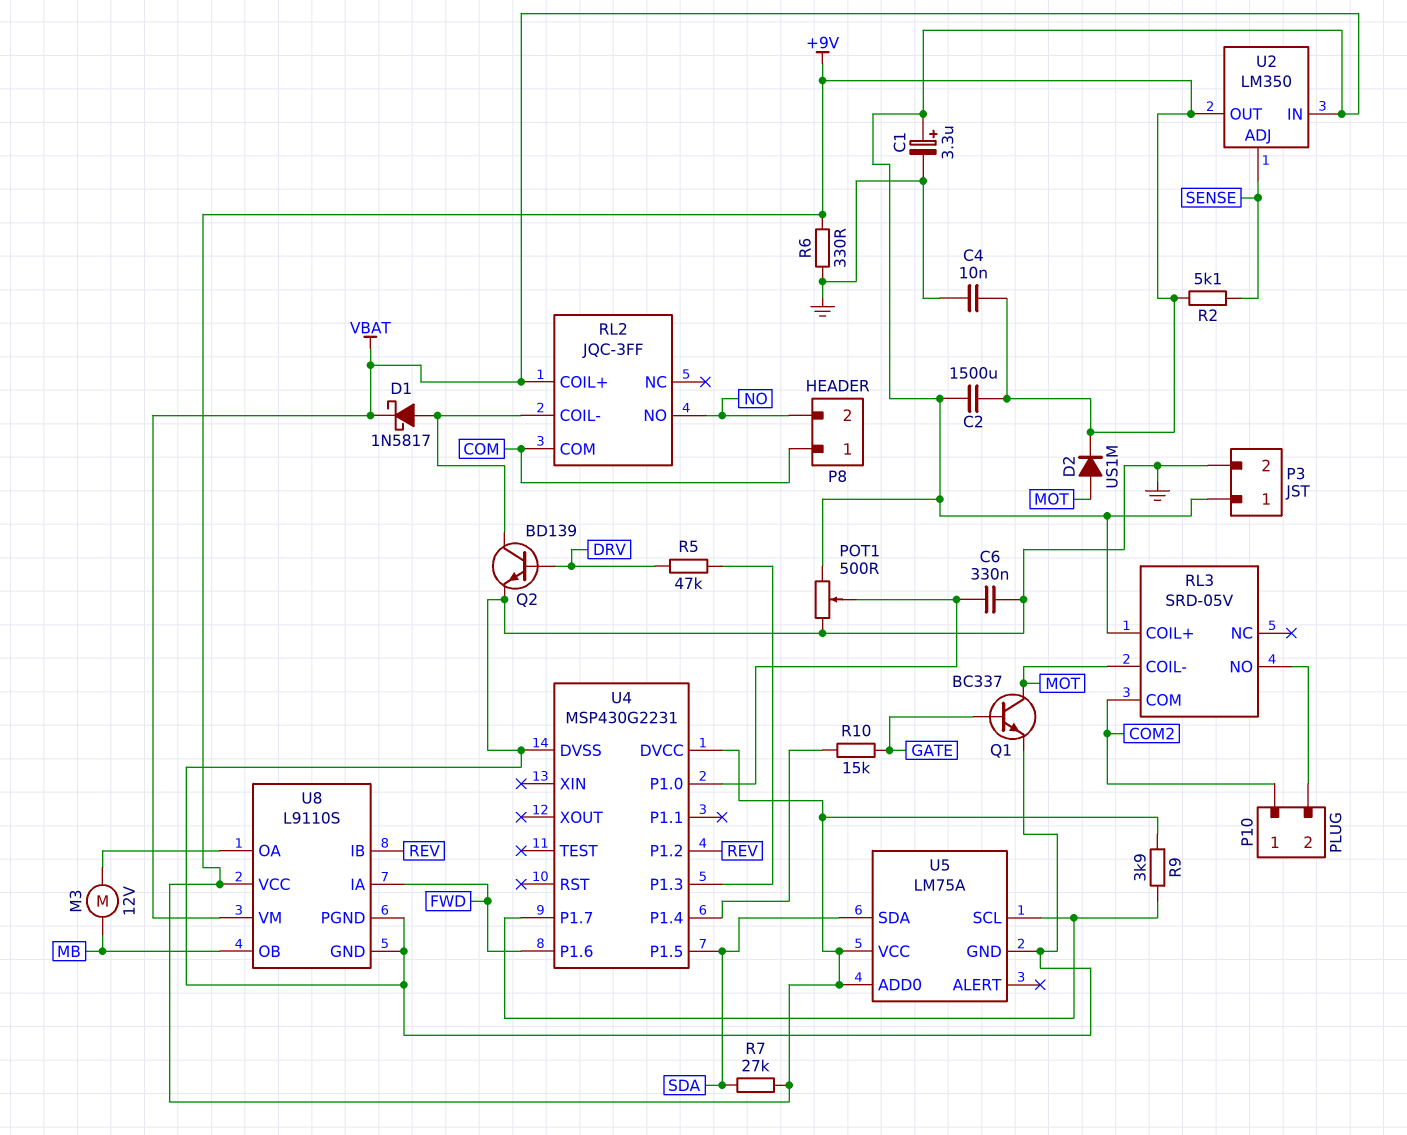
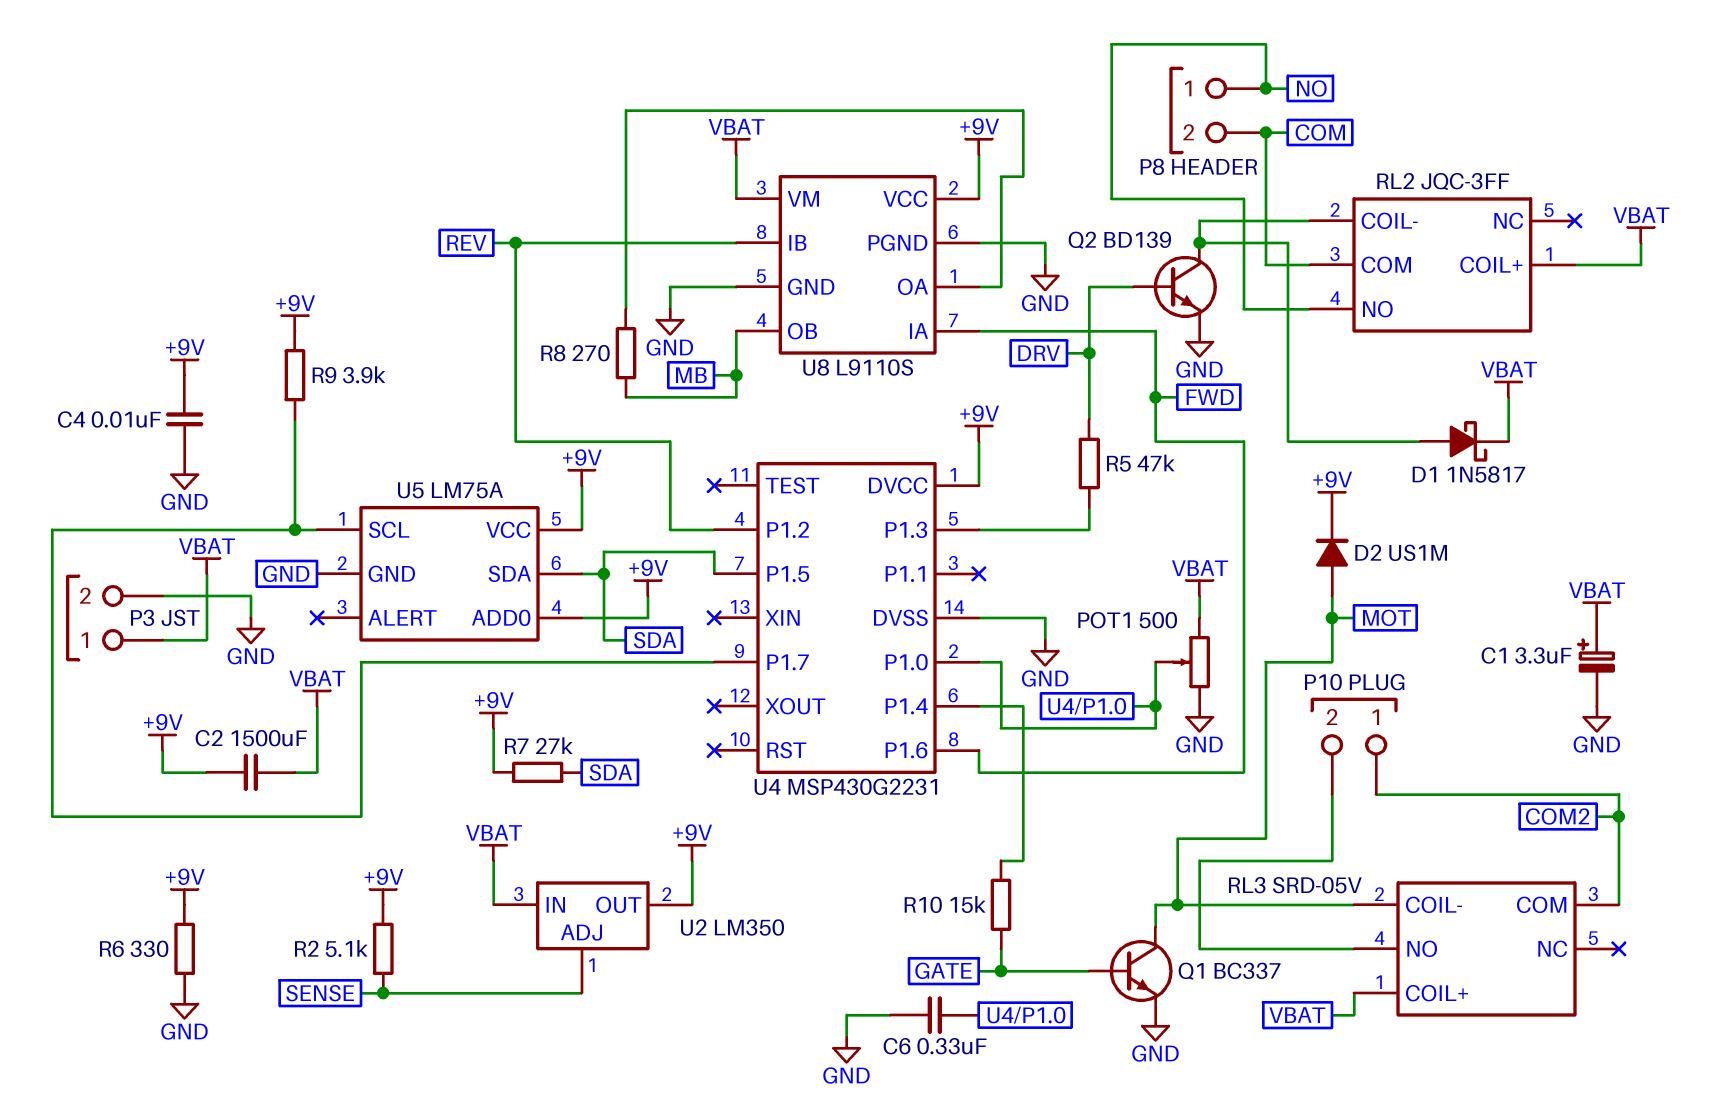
M3: motor 12V (MB, U8/OA) -> none
P8 pin 1: COM -> NO
P8 pin 2: NO -> COM
R8: none -> 270 (MB, U8/OA)

